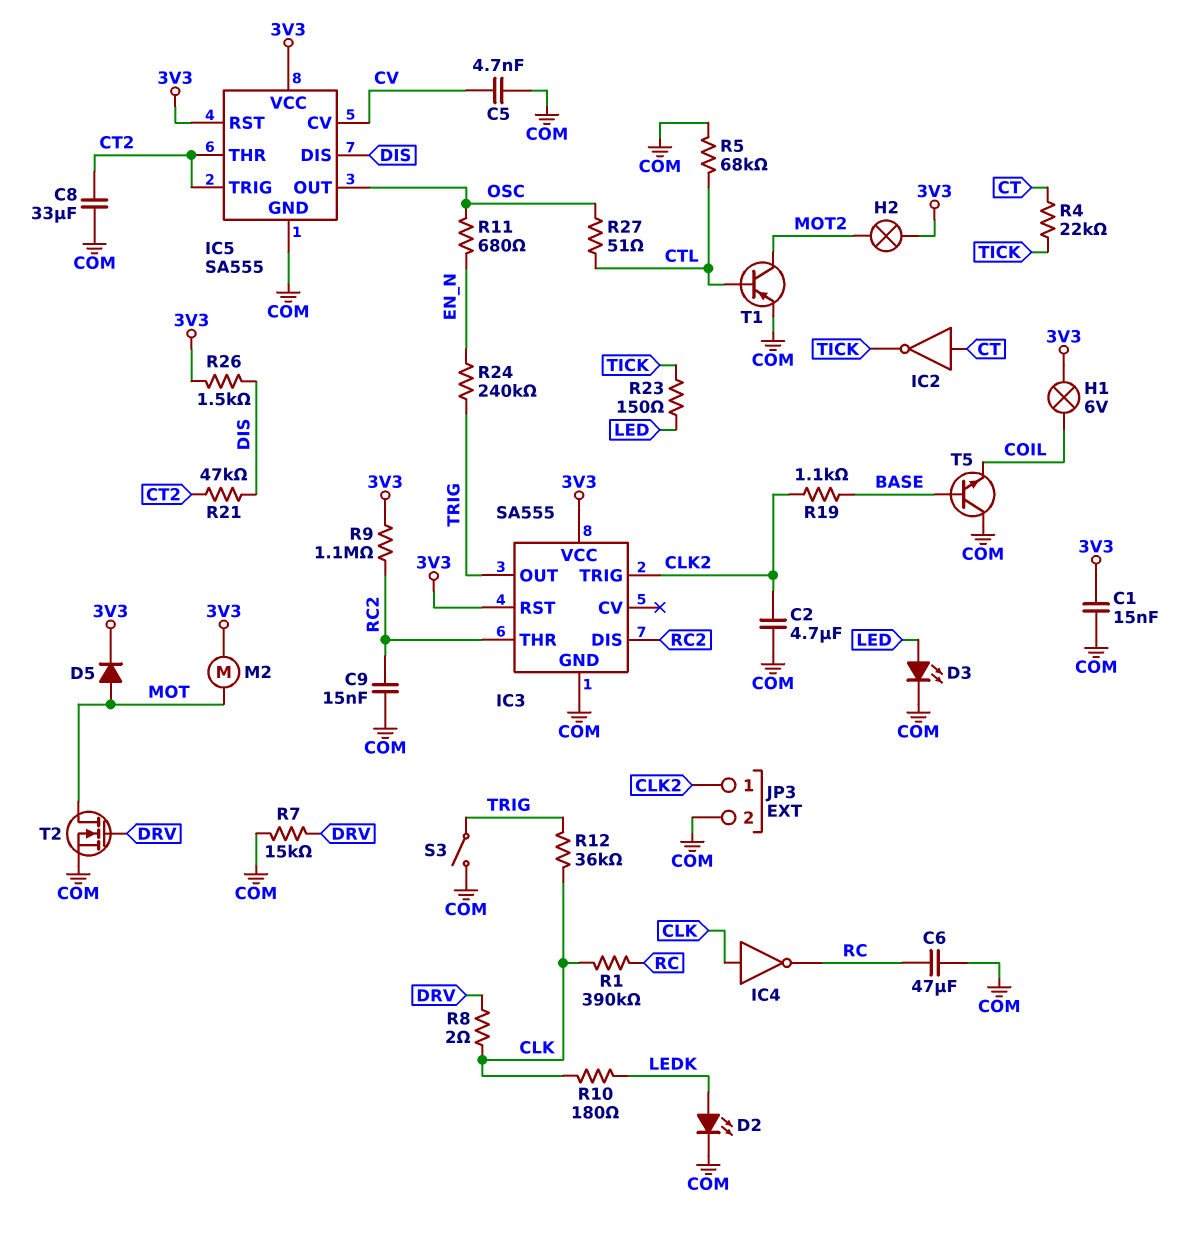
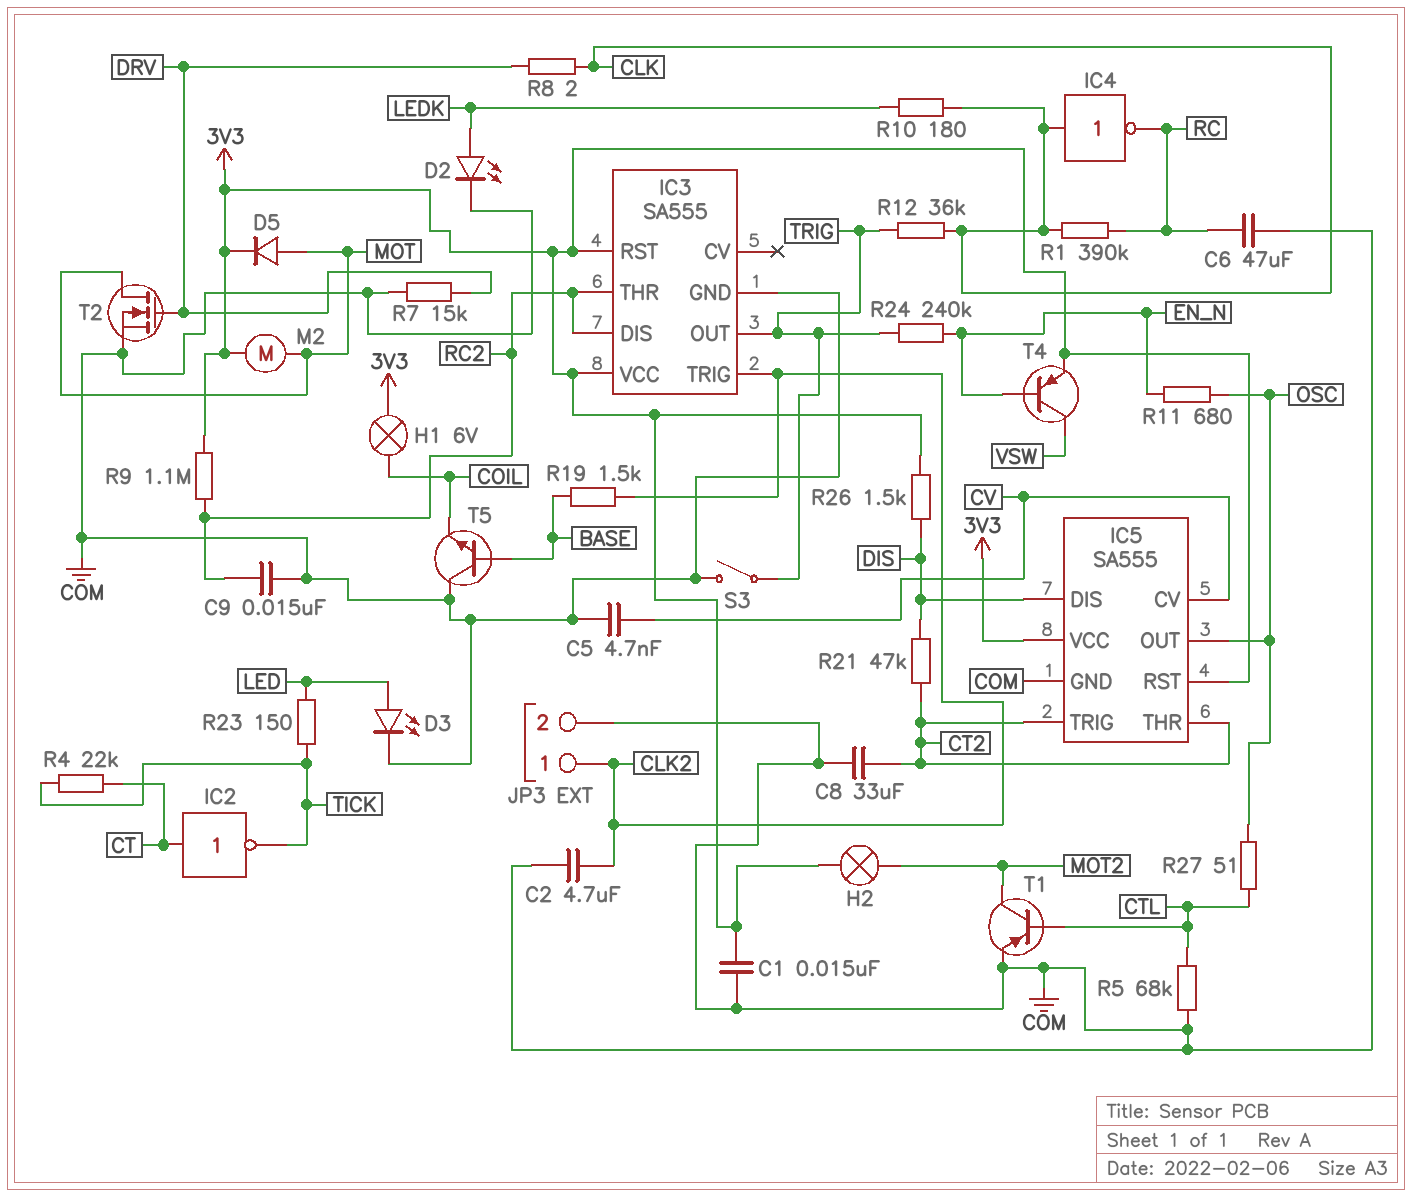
R19: 1.1k (BASE, CLK2) -> 1.5k (BASE, CLK2)
T4: none -> PNP (B EN_N, C VSW, E 3V3)

